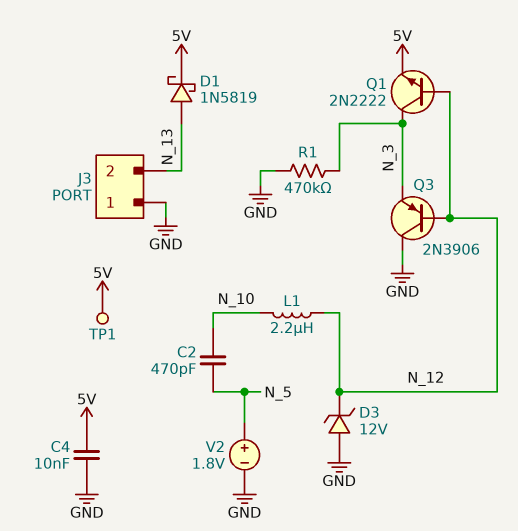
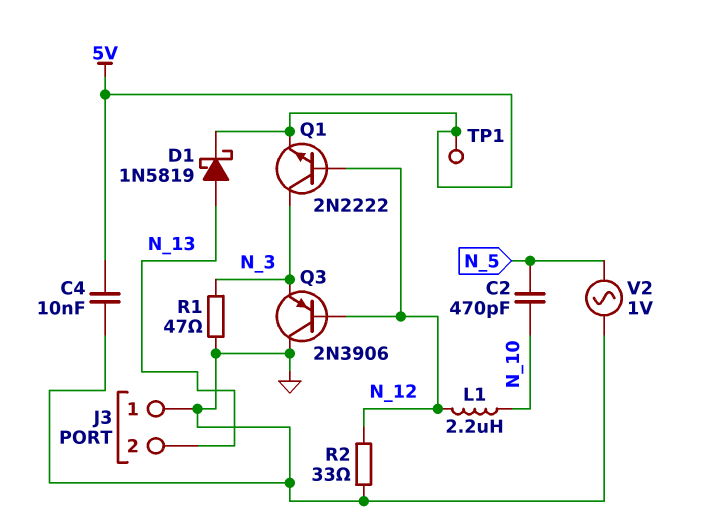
D3: zener 12V (A GND, K N_12) -> none
R1: 470k (GND, N_3) -> 47 (GND, N_3)
R2: none -> 33 (GND, N_12)
V2: 1.8V (plus N_5, minus GND) -> AC 1V (GND, N_5)

